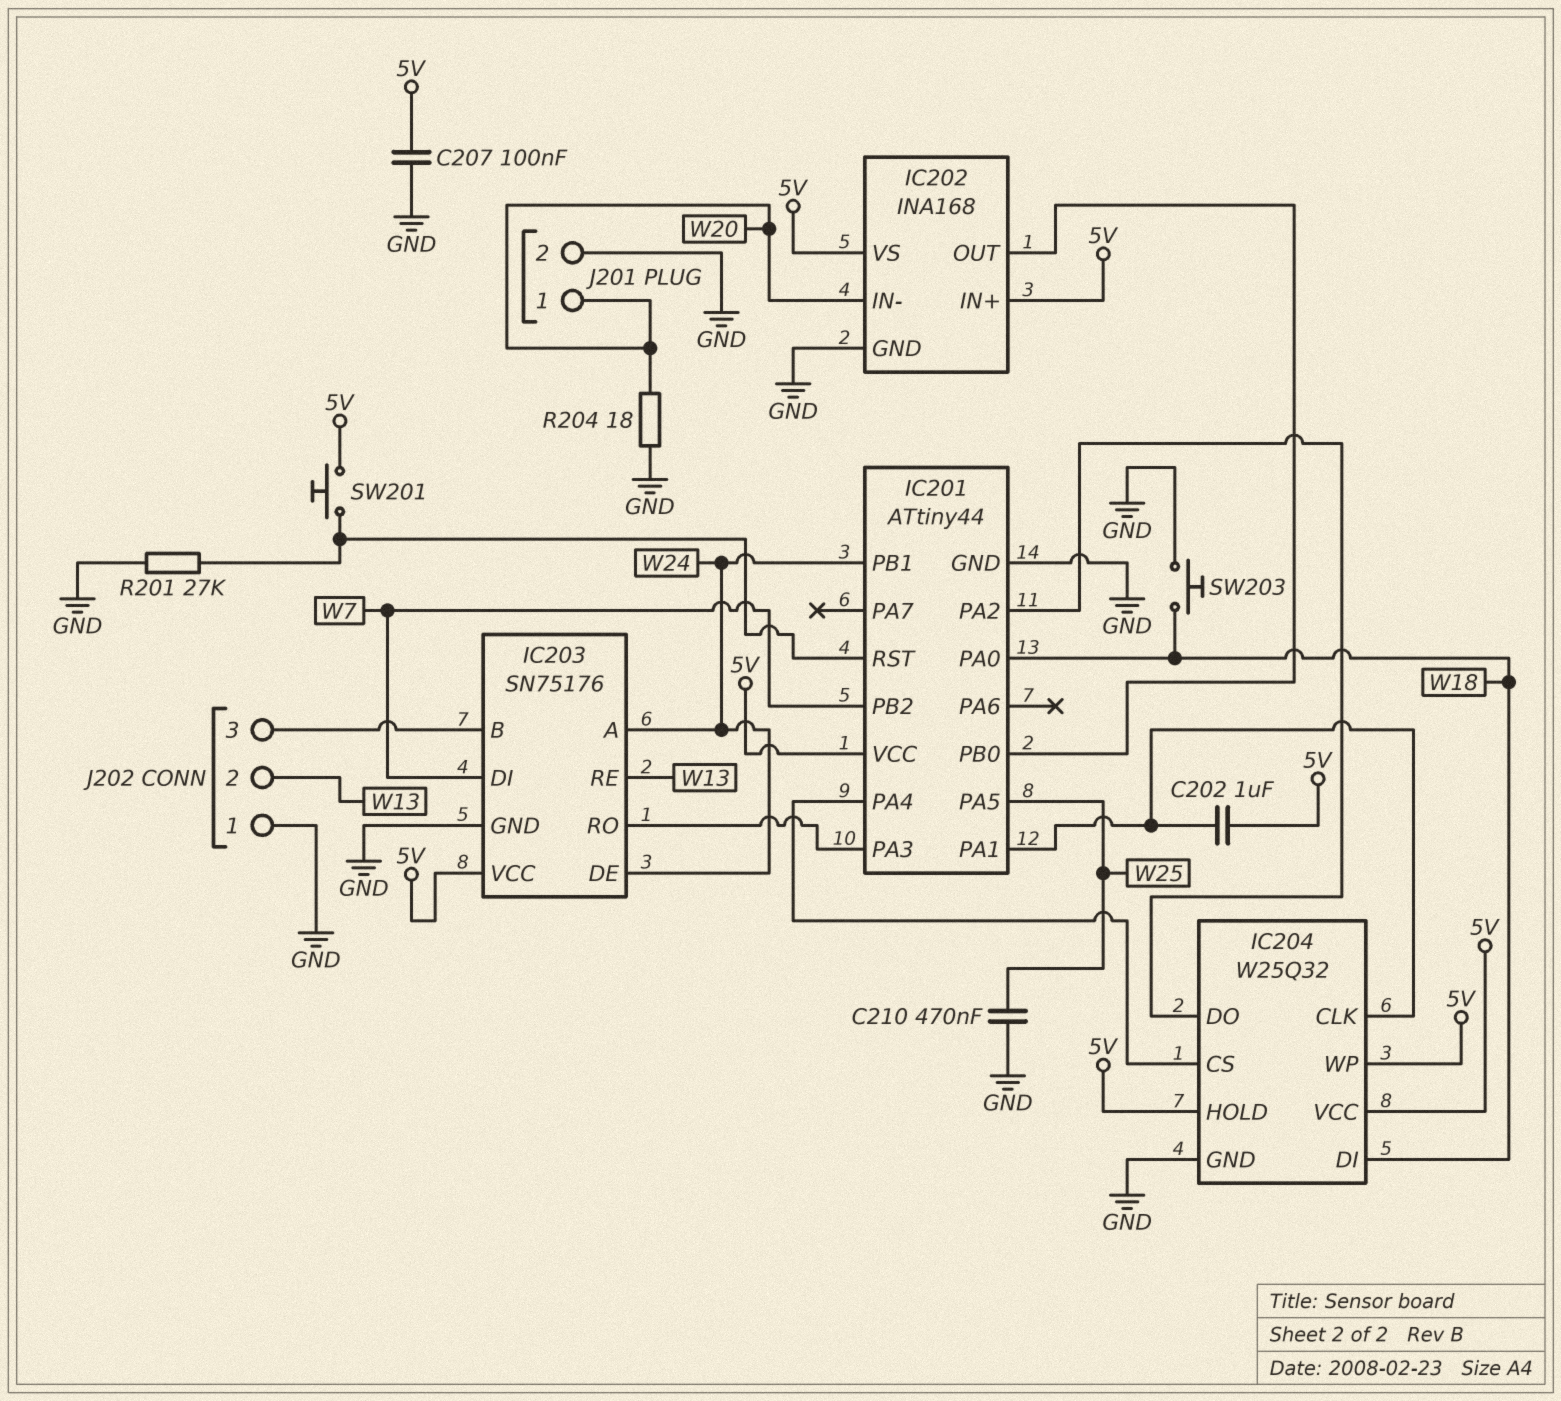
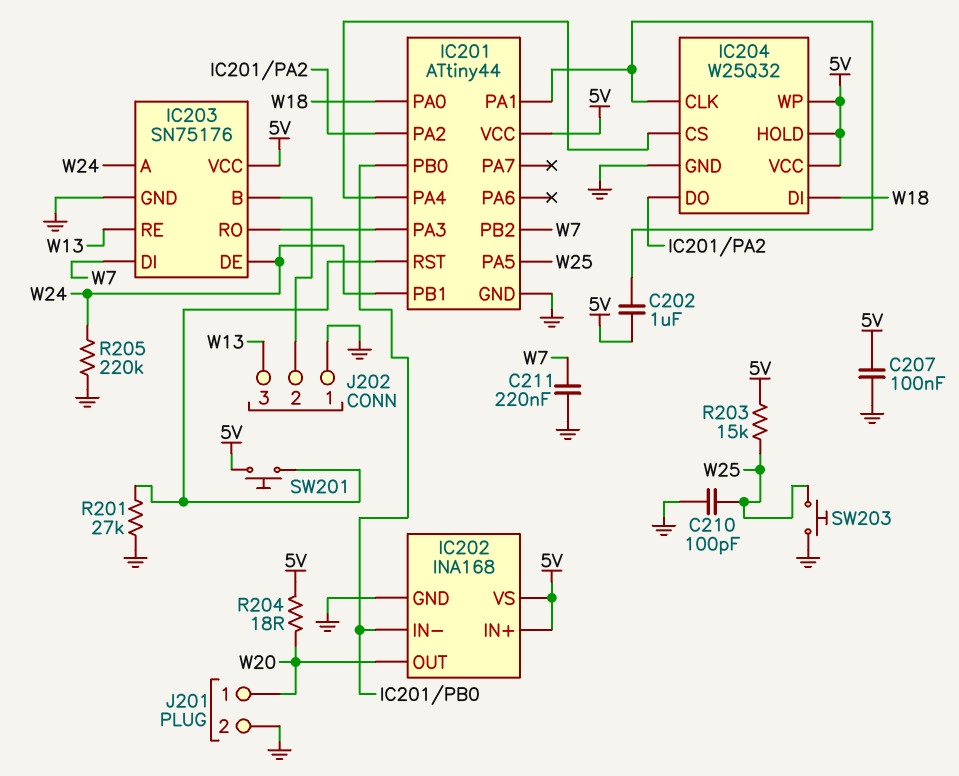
C210: 470nF (GND, W25) -> 100pF (GND, W25)
C211: none -> 220nF (GND, W7)
IC202 pin IN-: W20 -> IC201/PB0
IC202 pin OUT: IC201/PB0 -> W20
J202 pin 2: W13 -> IC203/B
J202 pin 3: IC203/B -> W13
R203: none -> 15k (5V, W25)
R204: 18 (GND, W20) -> 18 (5V, W20)
R205: none -> 220k (GND, W24)
SW203: button (GND, W18) -> button (GND, W25)

